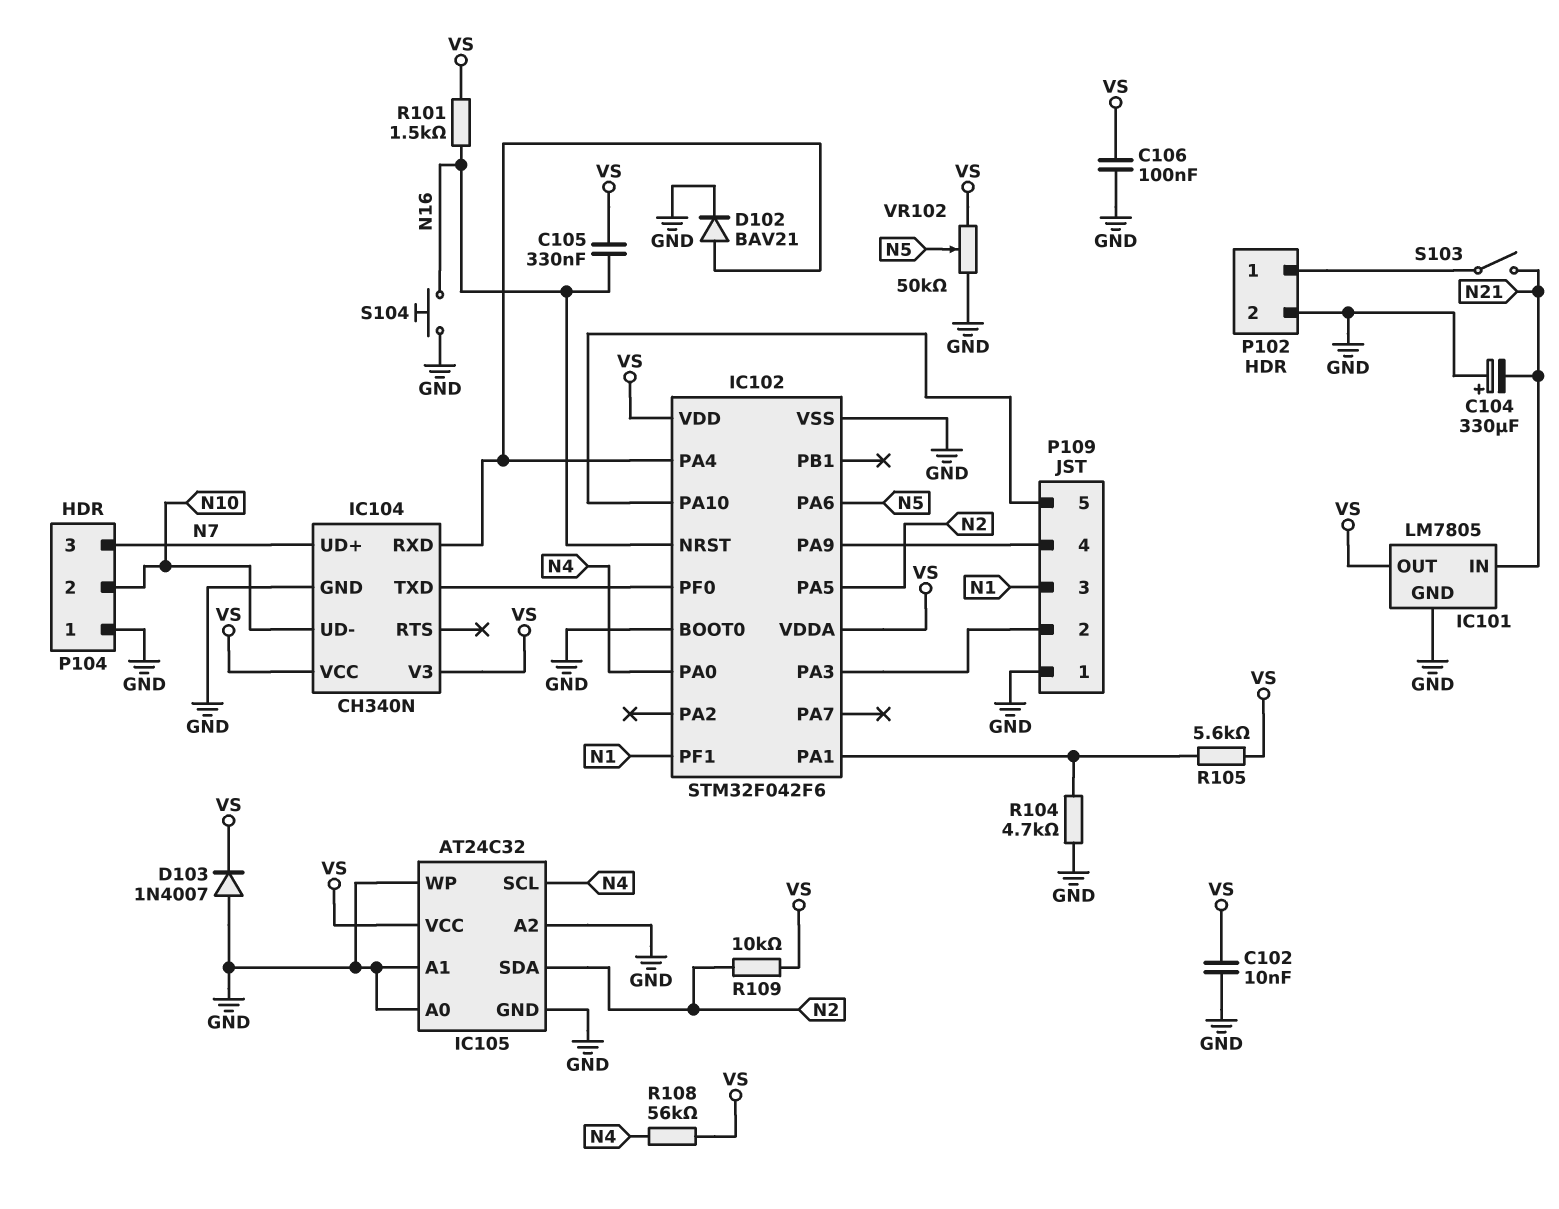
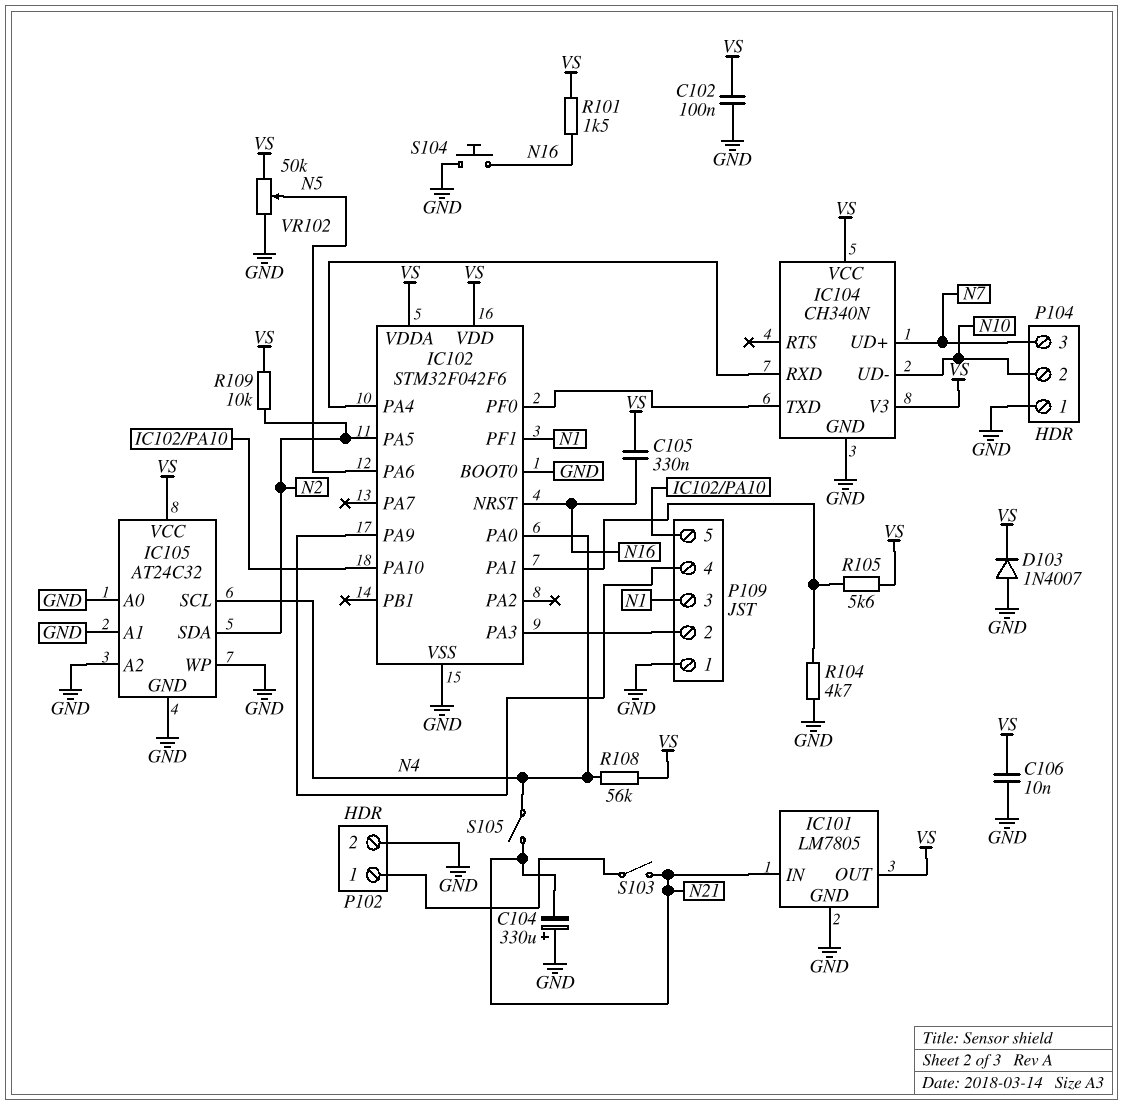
C102: 10nF (GND, VS) -> 100nF (GND, VS)
C106: 100nF (GND, VS) -> 10nF (GND, VS)
D102: diode BAV21 (A IC102/PA4, K GND) -> none
S105: none -> switch (N4, N21)

